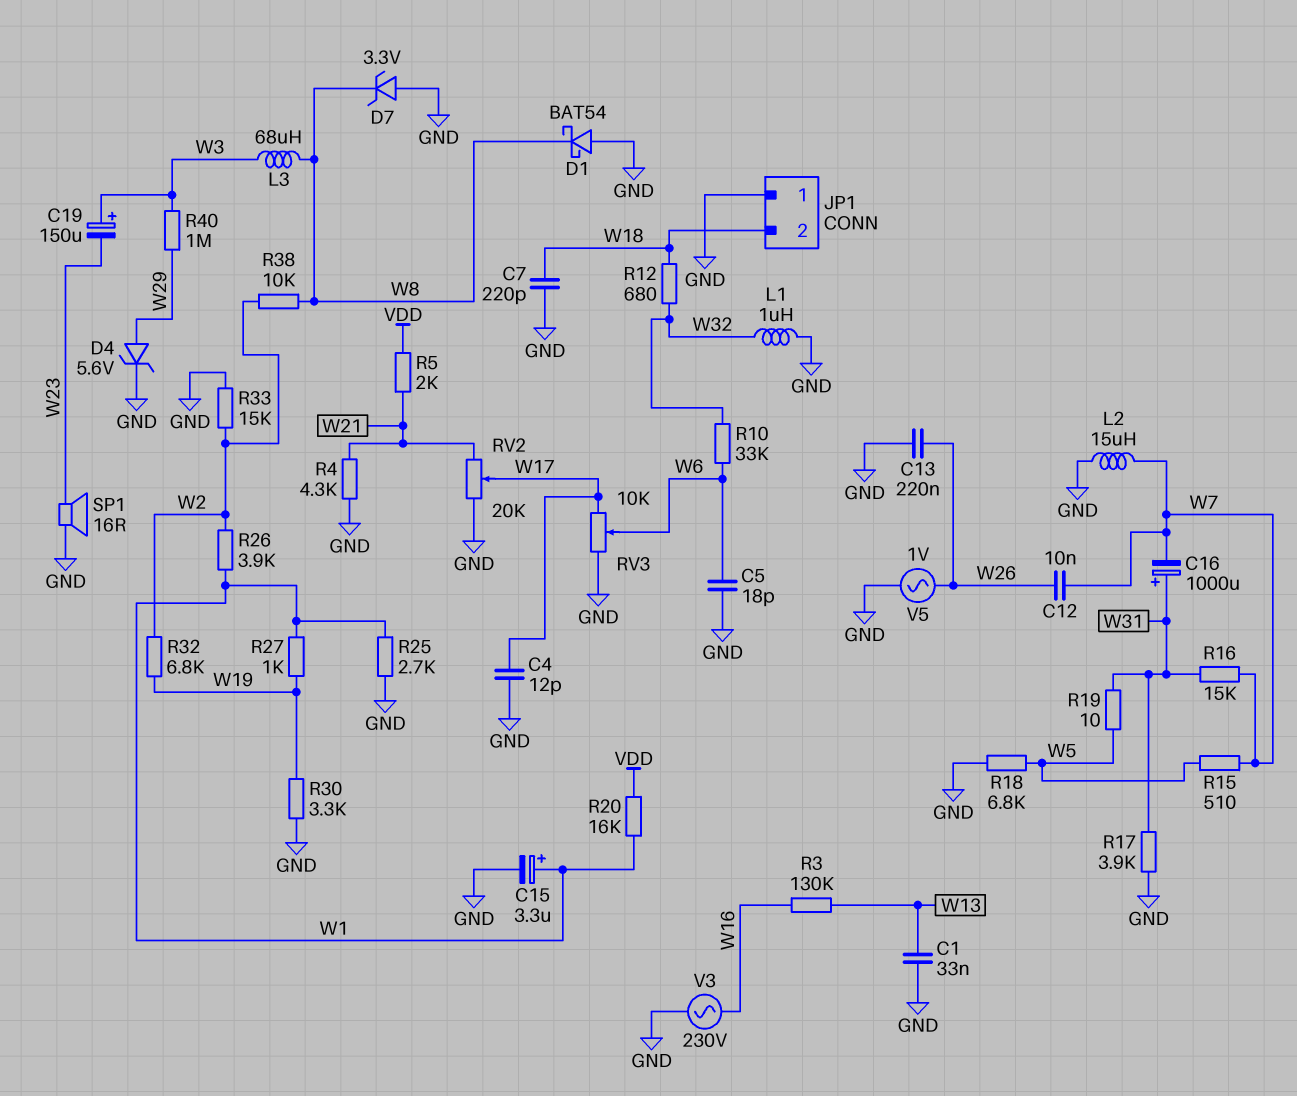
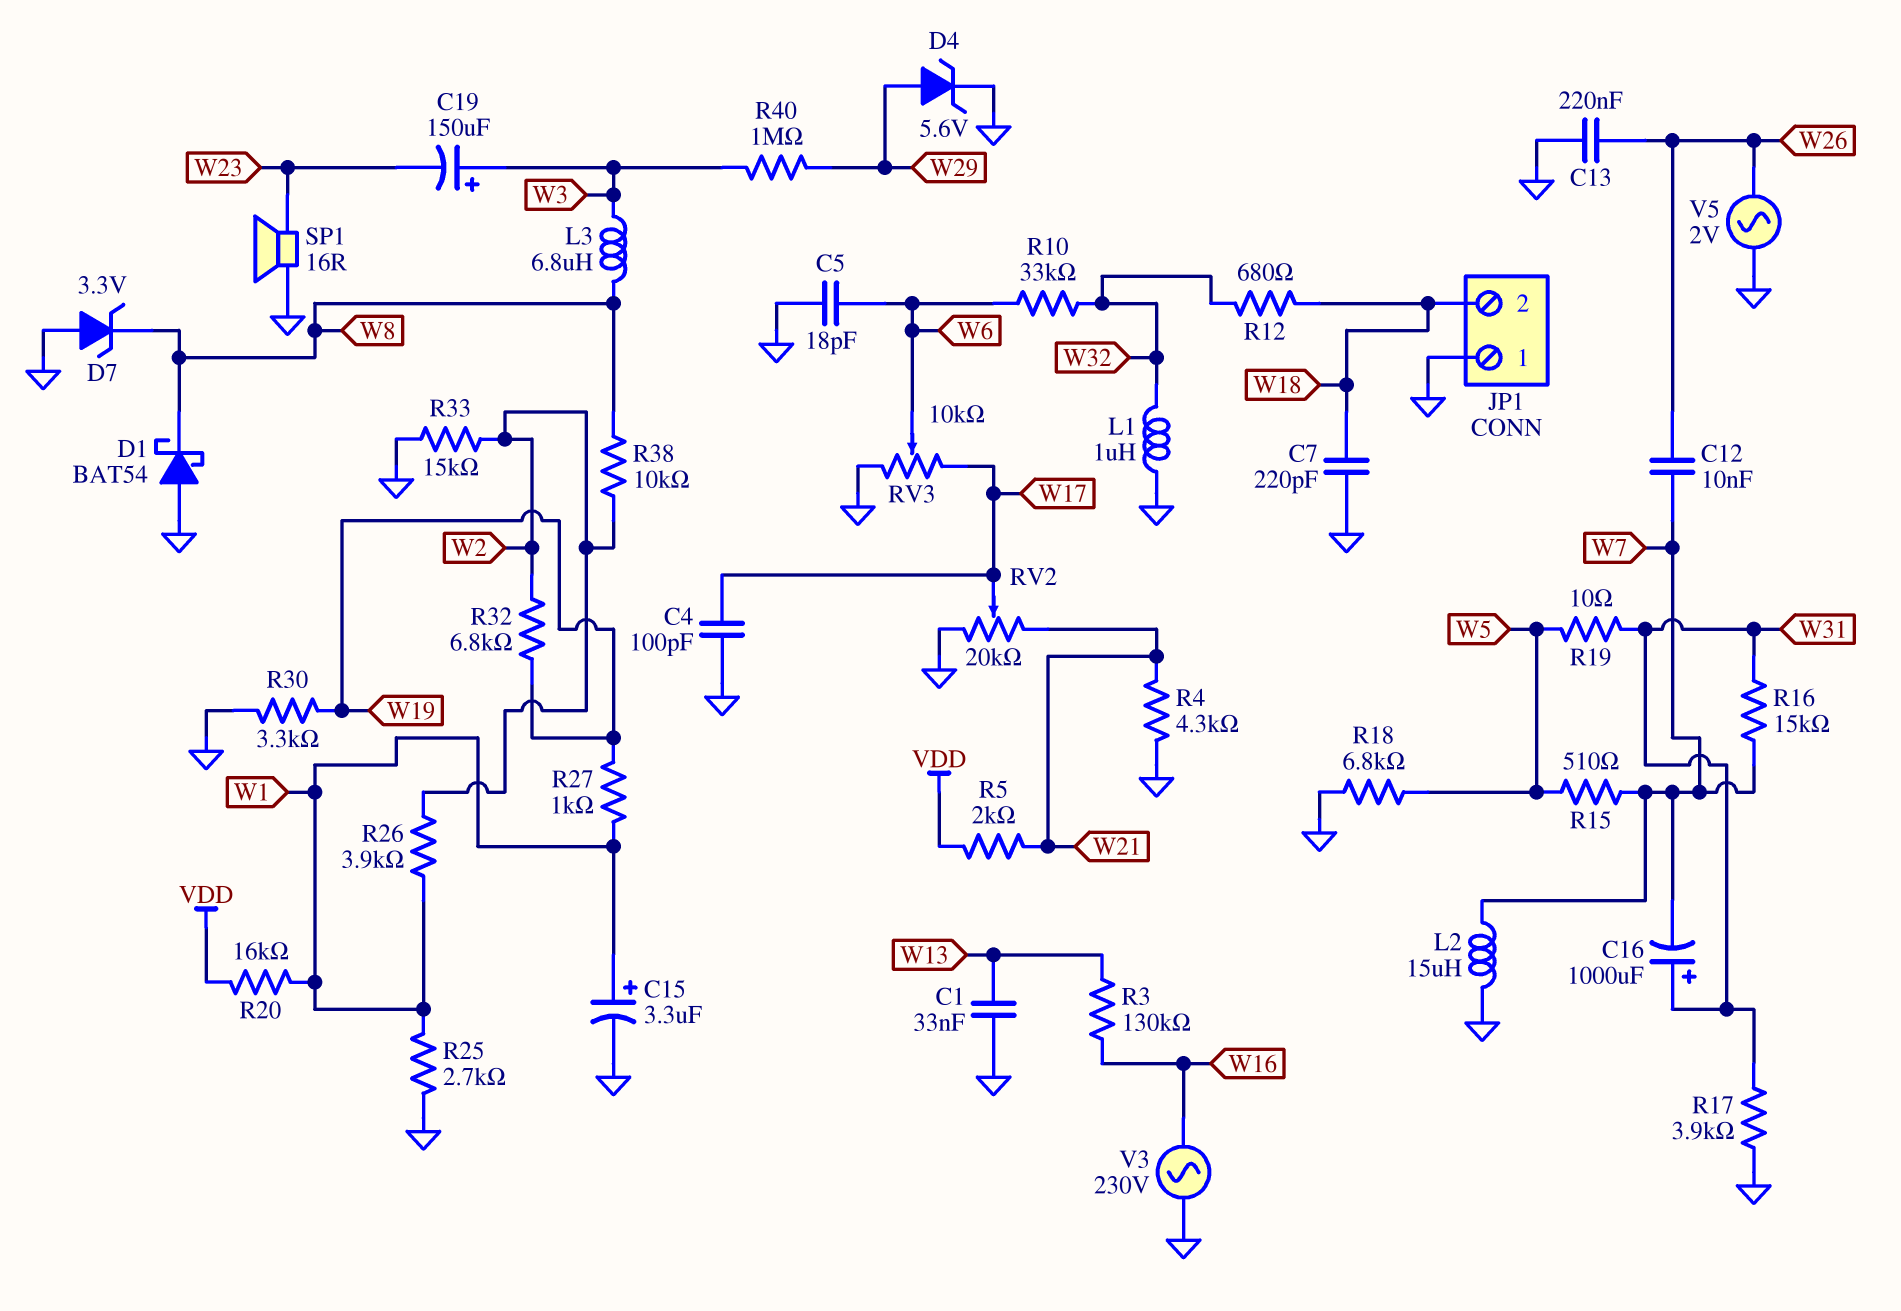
C4: 12pF (GND, W17) -> 100pF (GND, W17)
L3: 68uH (W3, W8) -> 6.8uH (W3, W8)
V5: AC 1V (GND, W26) -> AC 2V (GND, W26)

